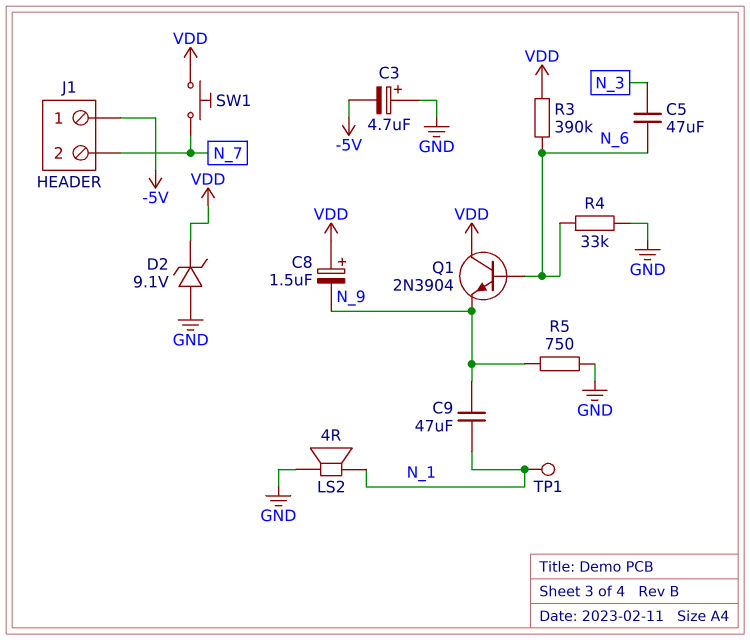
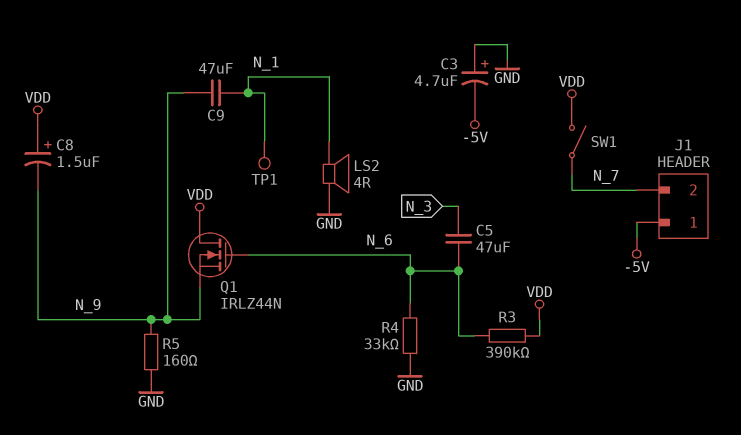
D2: zener 9.1V (A GND, K VDD) -> none
Q1: NPN 2N3904 (B N_6, C VDD, E N_9) -> NMOS IRLZ44N (G N_6, D VDD, S N_9)
R5: 750 (GND, N_9) -> 160 (GND, N_9)
SW1: button (N_7, VDD) -> switch (N_7, VDD)

